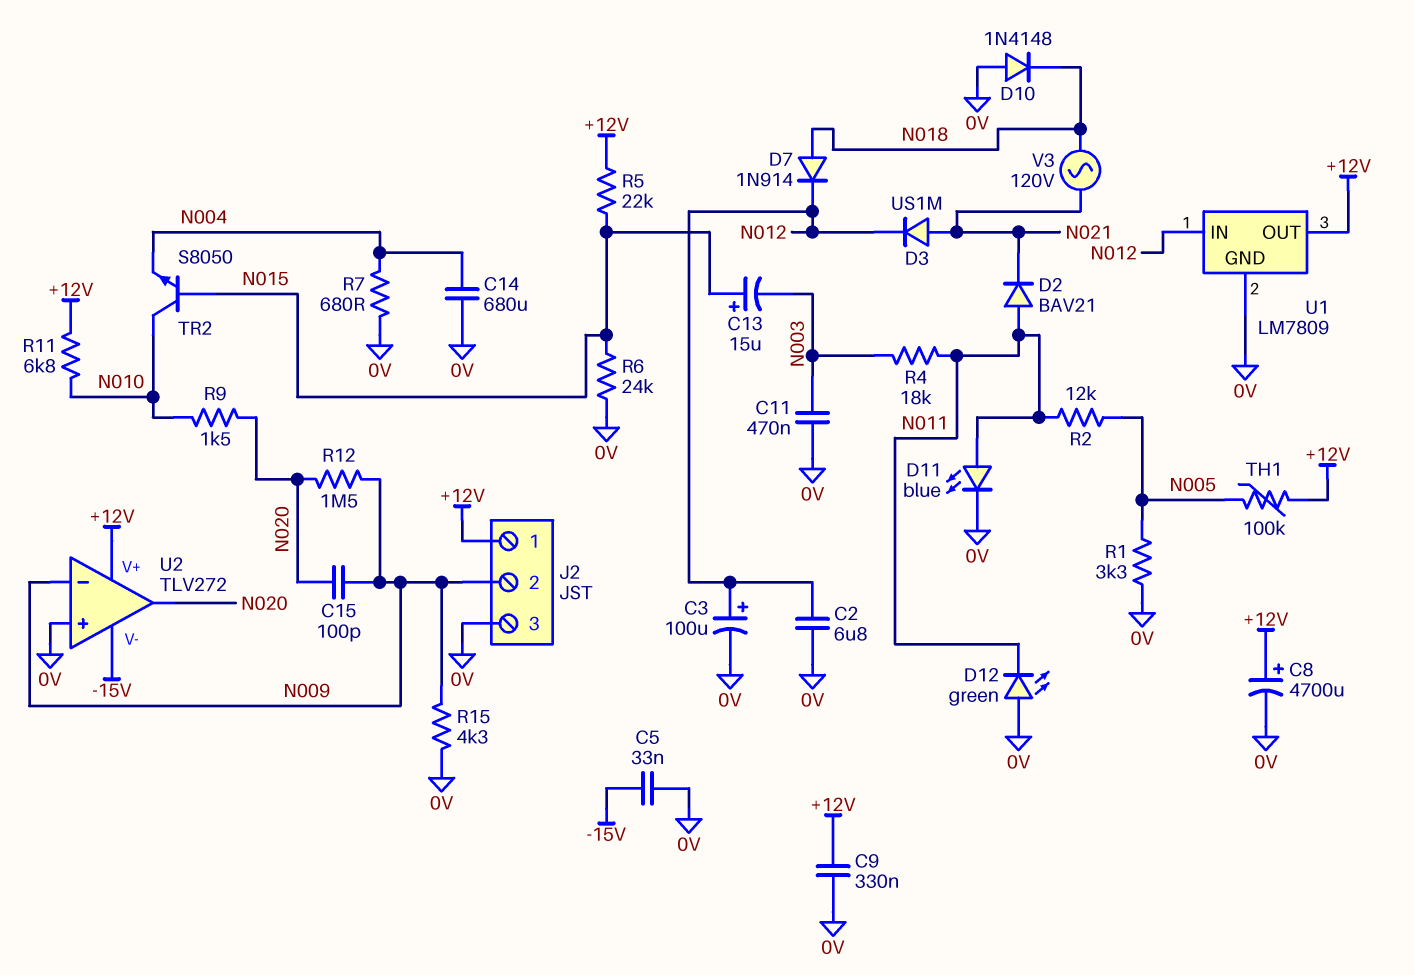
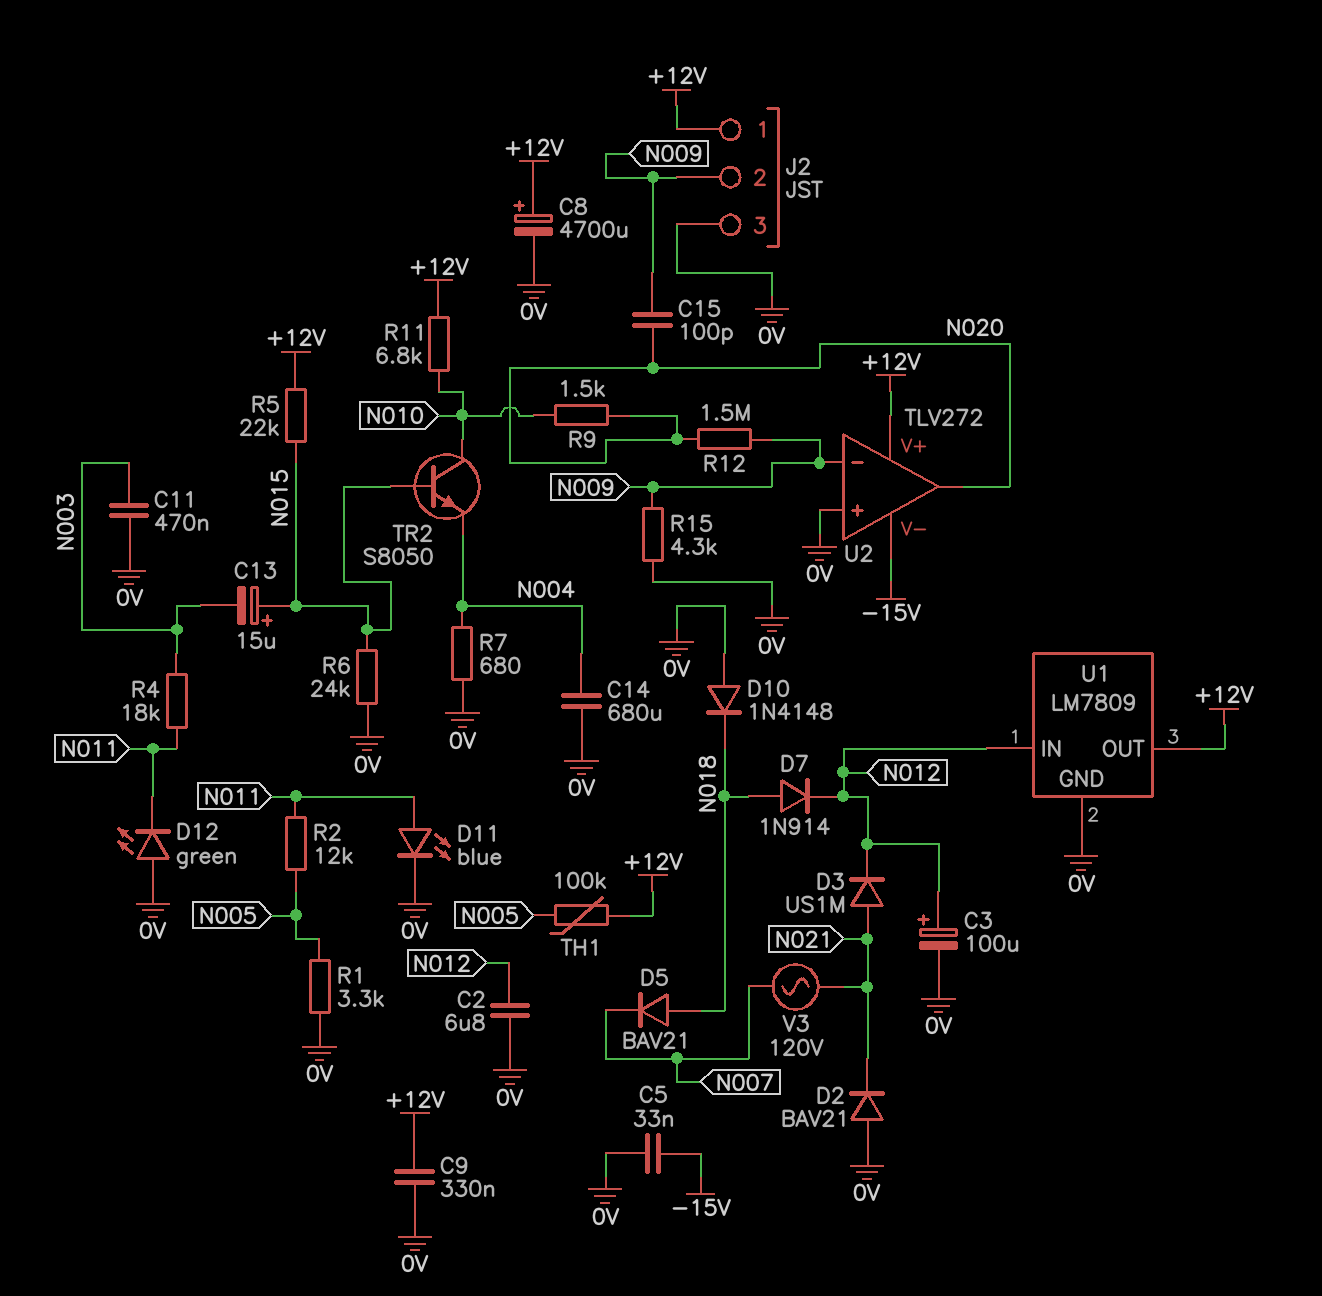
D2: diode BAV21 (A N011, K N021) -> diode BAV21 (A 0V, K N021)
D5: none -> diode BAV21 (A N018, K N007)
V3: AC 120V (N018, N021) -> AC 120V (N007, N021)

